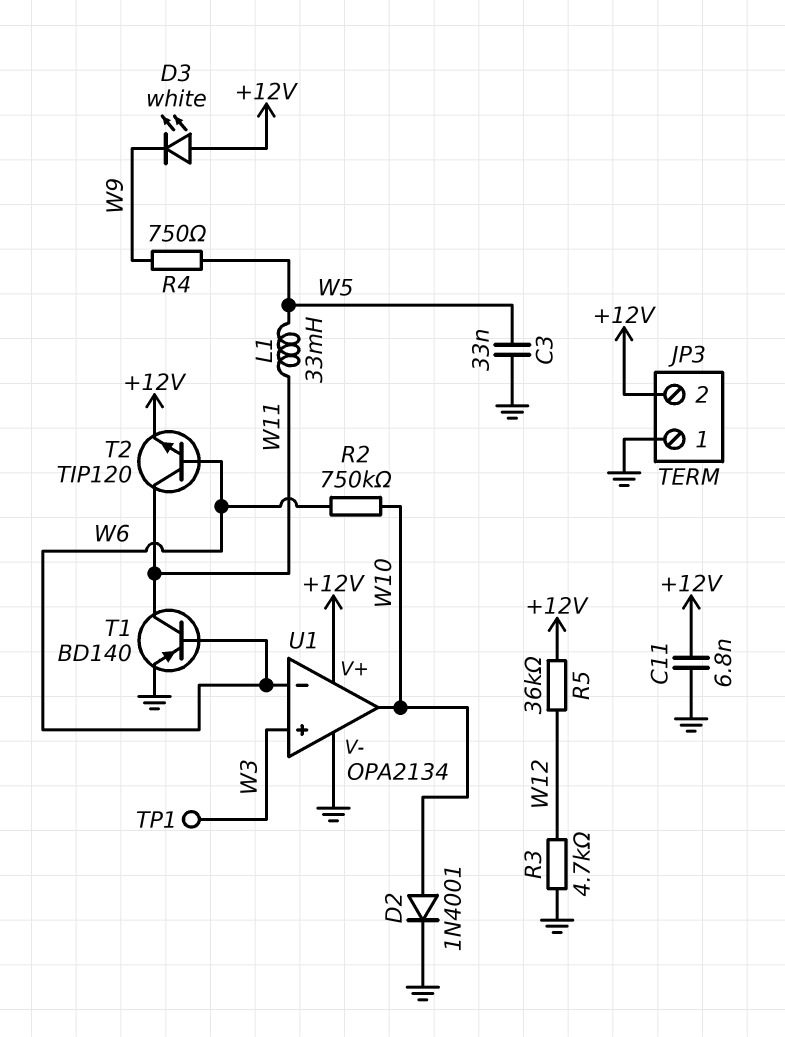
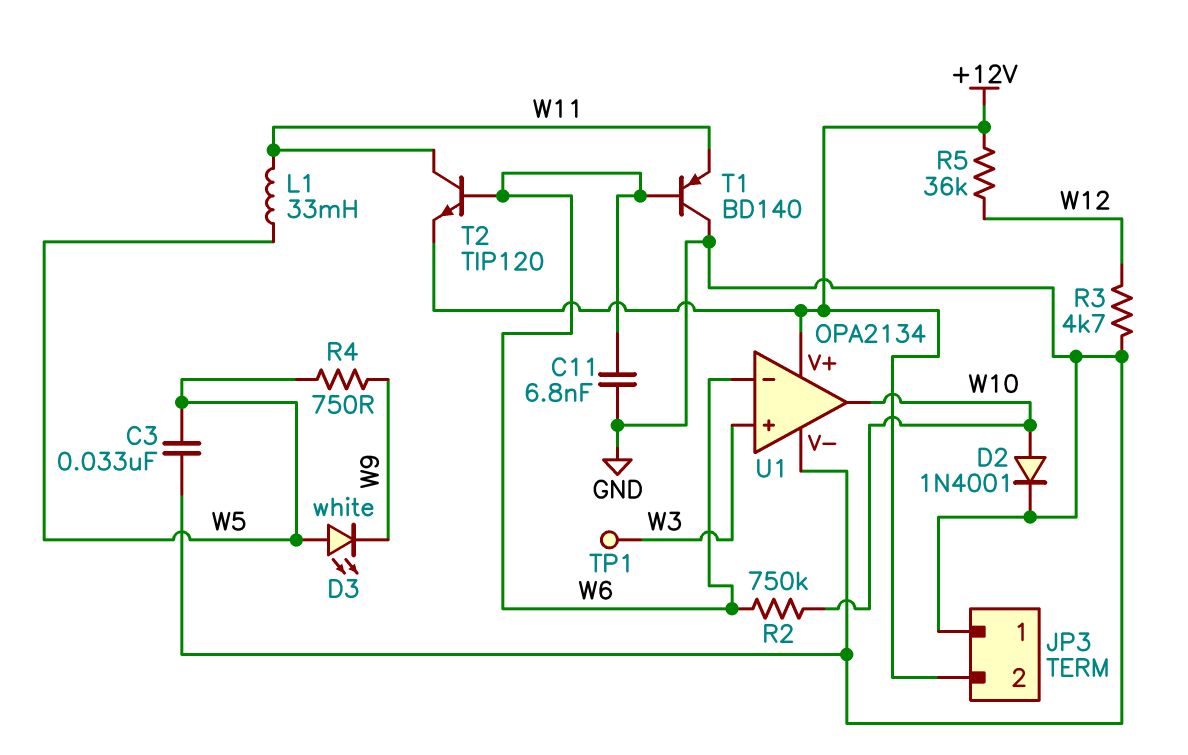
C11: 6.8nF (+12V, GND) -> 6.8nF (GND, W6)
D3: LED white (A +12V, K W9) -> LED white (A W5, K W9)
T1: PNP BD140 (B W6, C W11, E GND) -> PNP BD140 (B W6, C GND, E W11)

